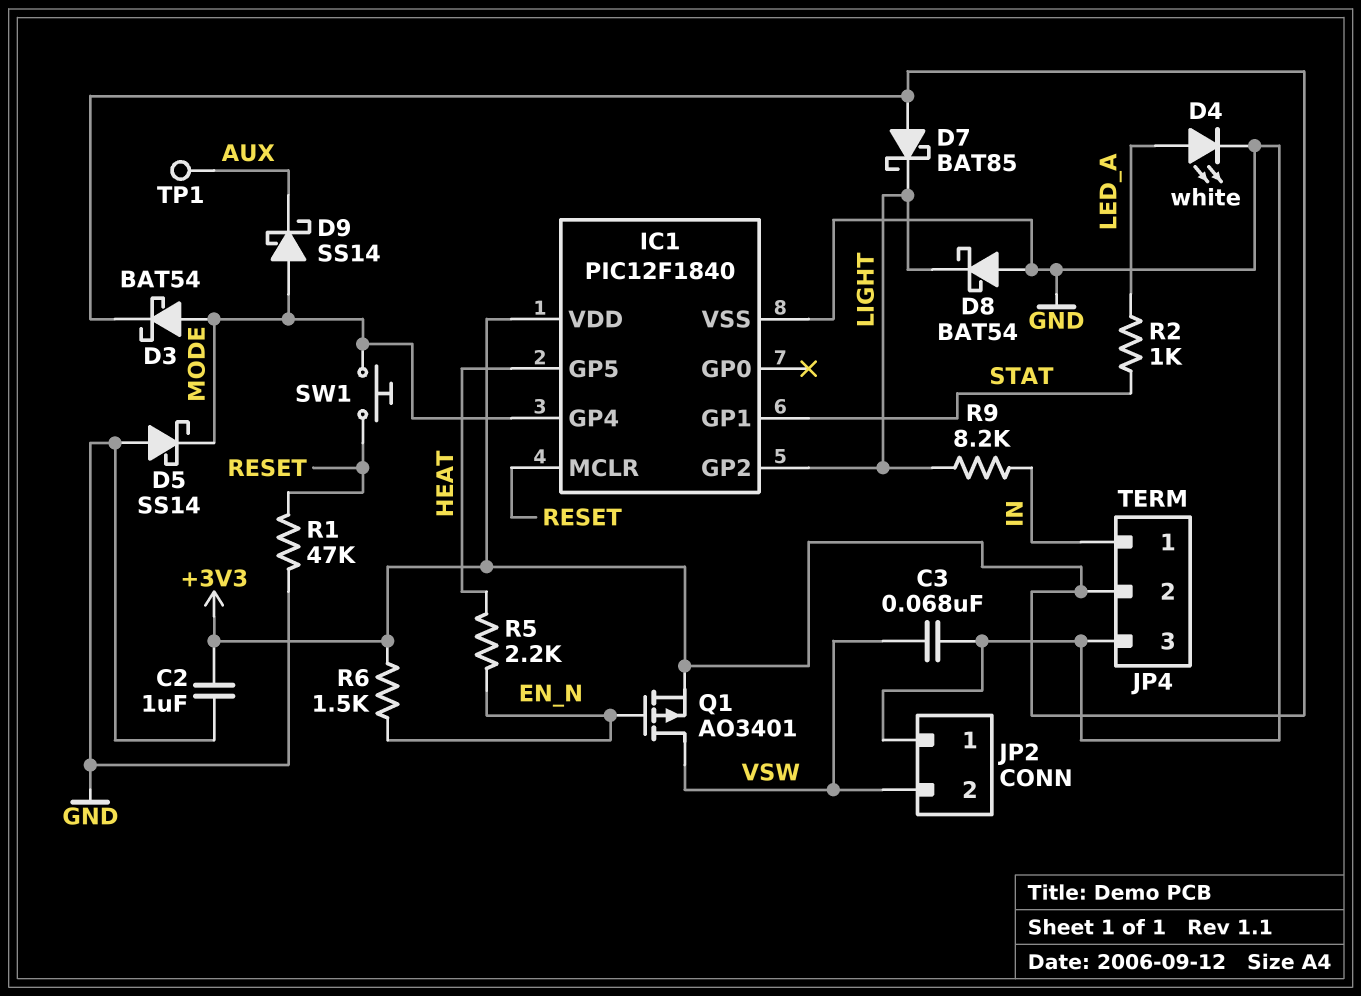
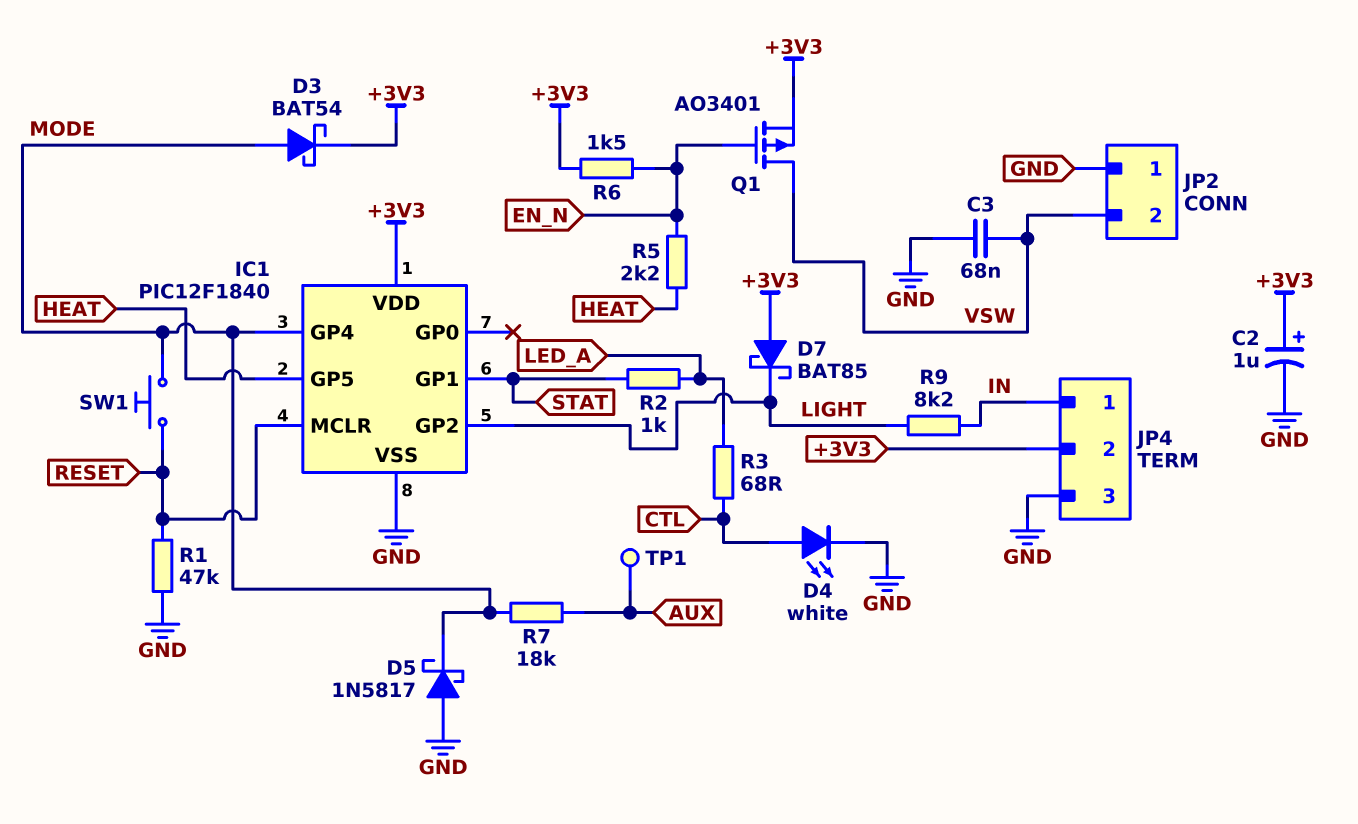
C2: 1uF (+3V3, GND) -> 1uF (plus +3V3, minus GND)
D4: LED white (A LED_A, K GND) -> LED white (A CTL, K GND)
D5: schottky SS14 (A GND, K MODE) -> schottky 1N5817 (A GND, K MODE)
D8: schottky BAT54 (A GND, K LIGHT) -> none
D9: schottky SS14 (A MODE, K AUX) -> none
R3: none -> 68 (CTL, LED_A)
R7: none -> 18k (AUX, MODE)

